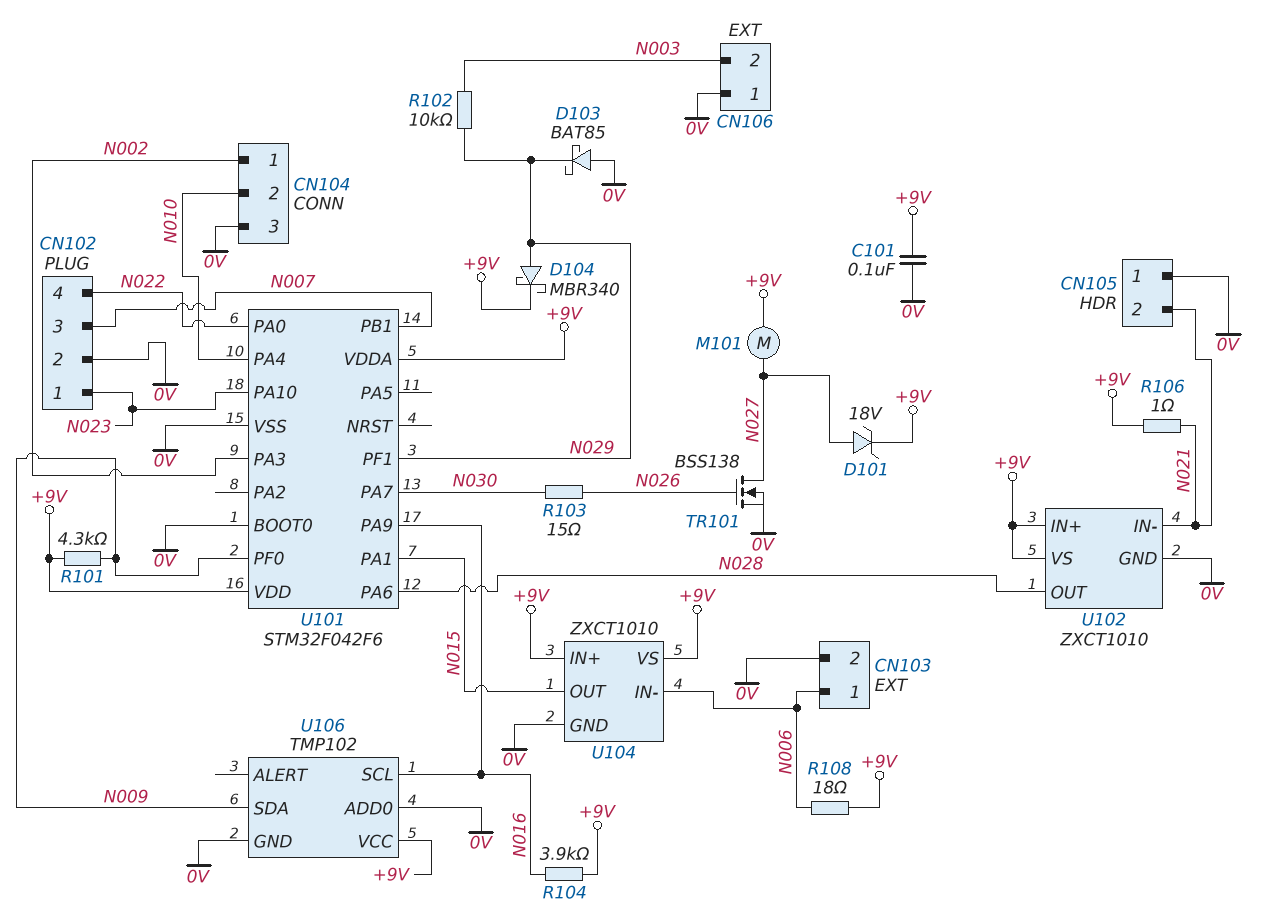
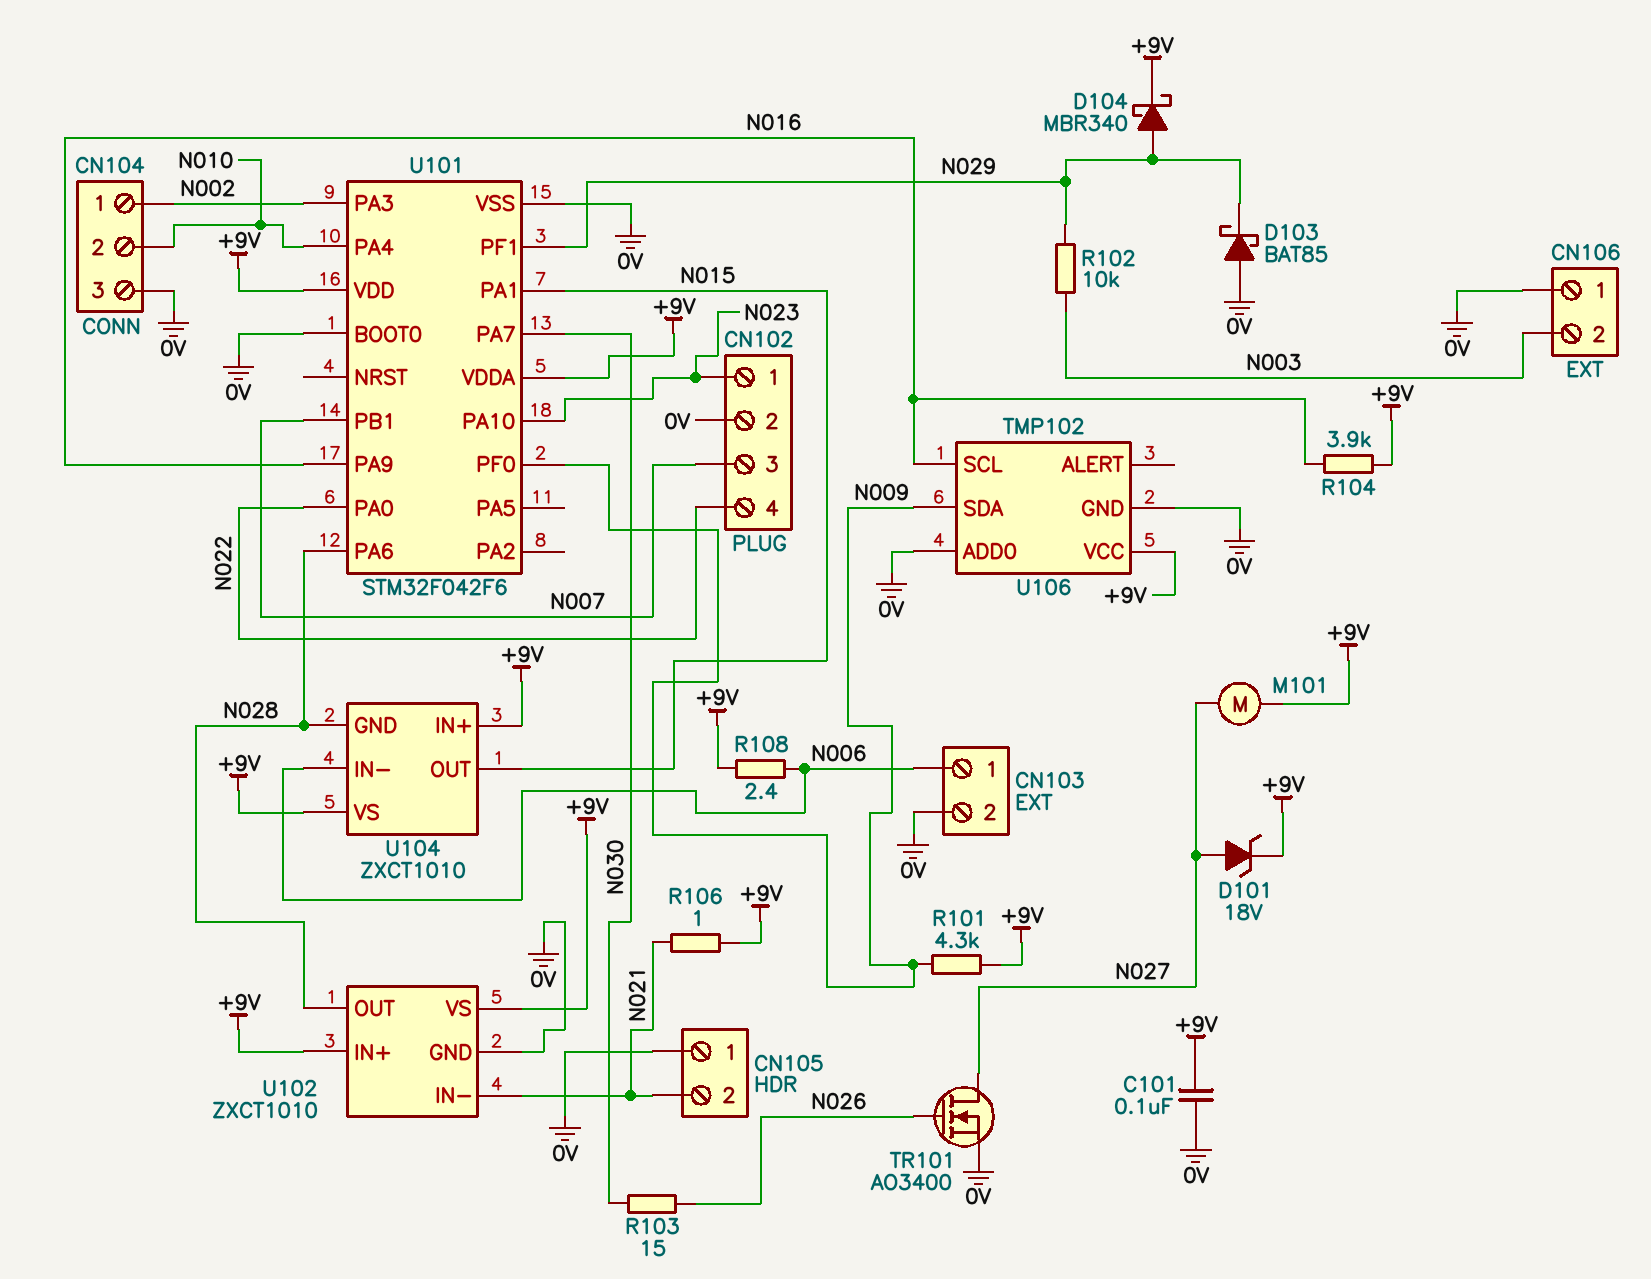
R108: 18 (+9V, N006) -> 2.4 (+9V, N006)
TR101: NMOS BSS138 (G N026, D N027, S 0V) -> NMOS AO3400 (G N026, D N027, S 0V)
U104 pin GND: 0V -> N028

